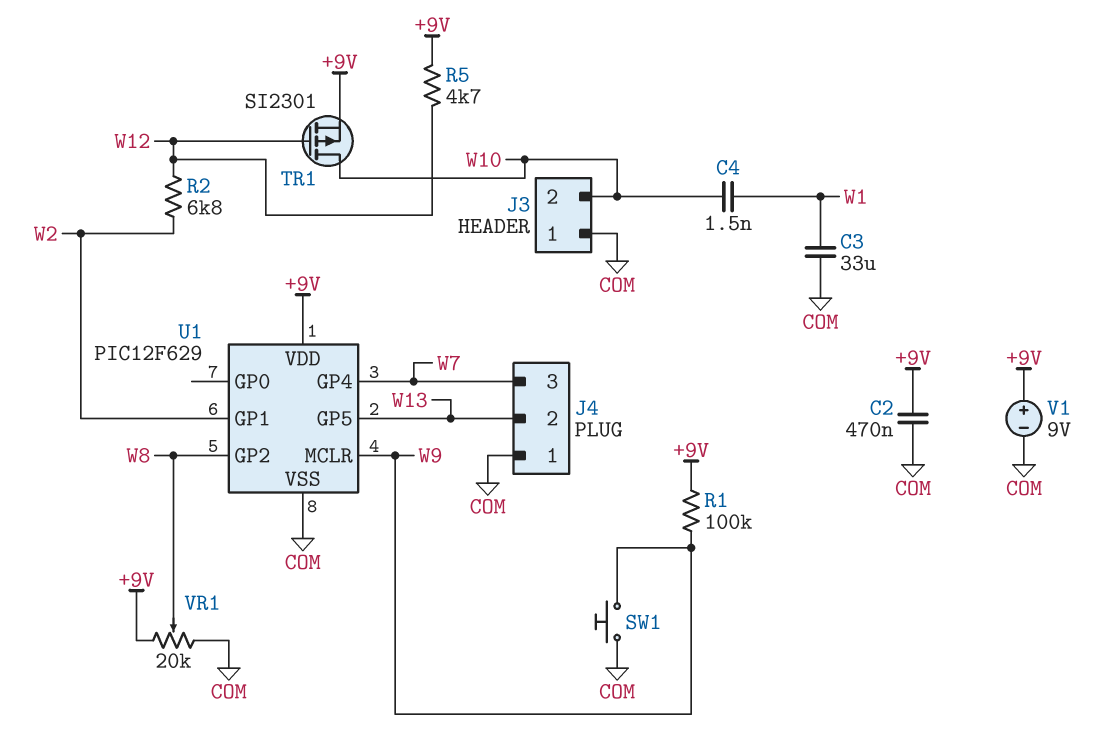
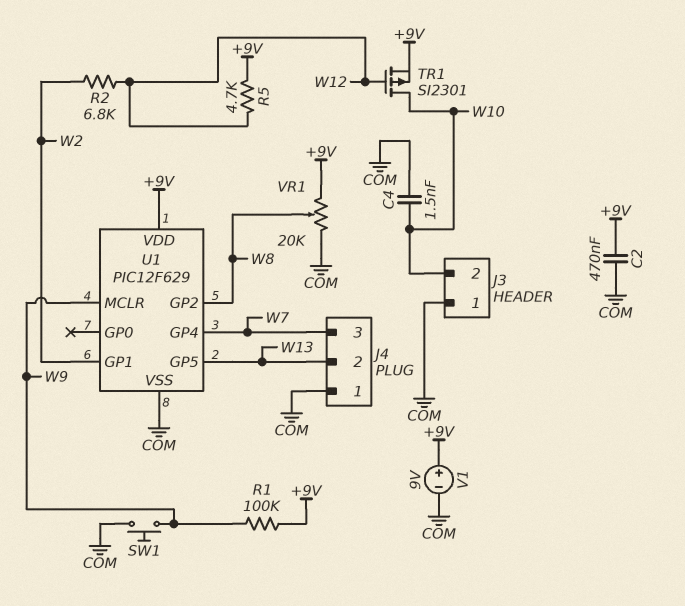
C3: 33uF (COM, W1) -> none
C4: 1.5nF (W1, W10) -> 1.5nF (COM, W10)

